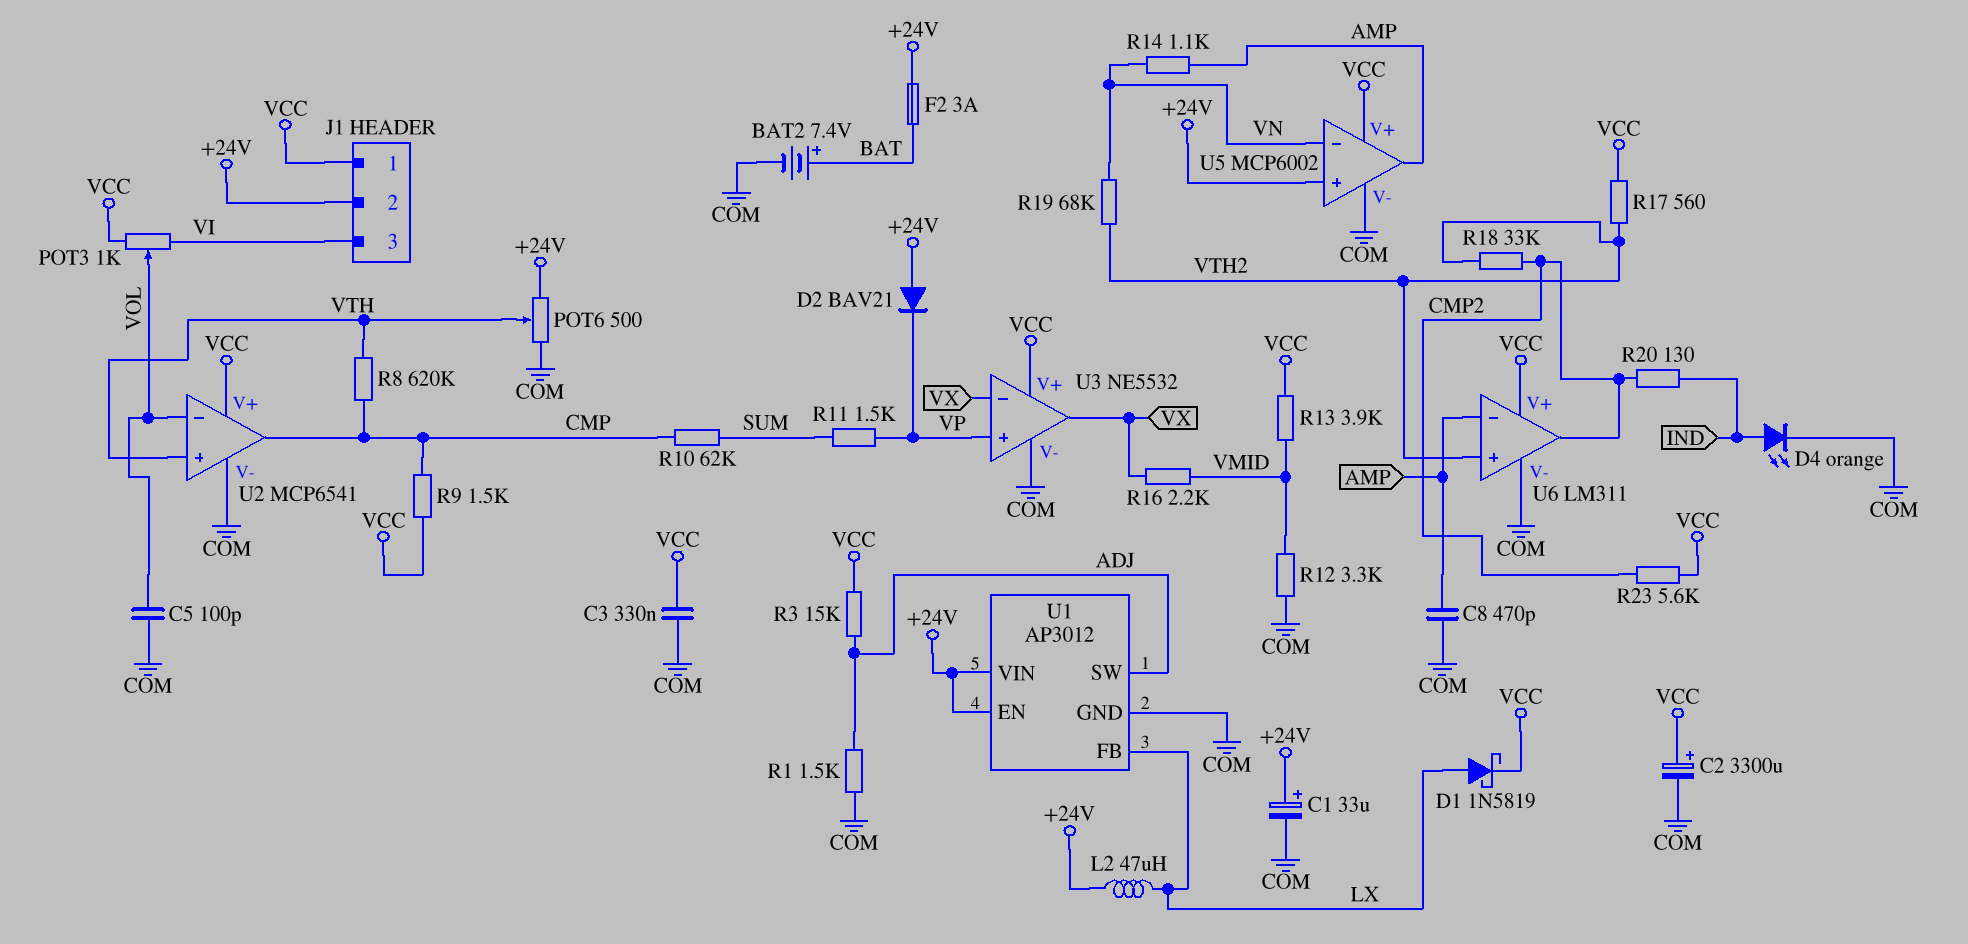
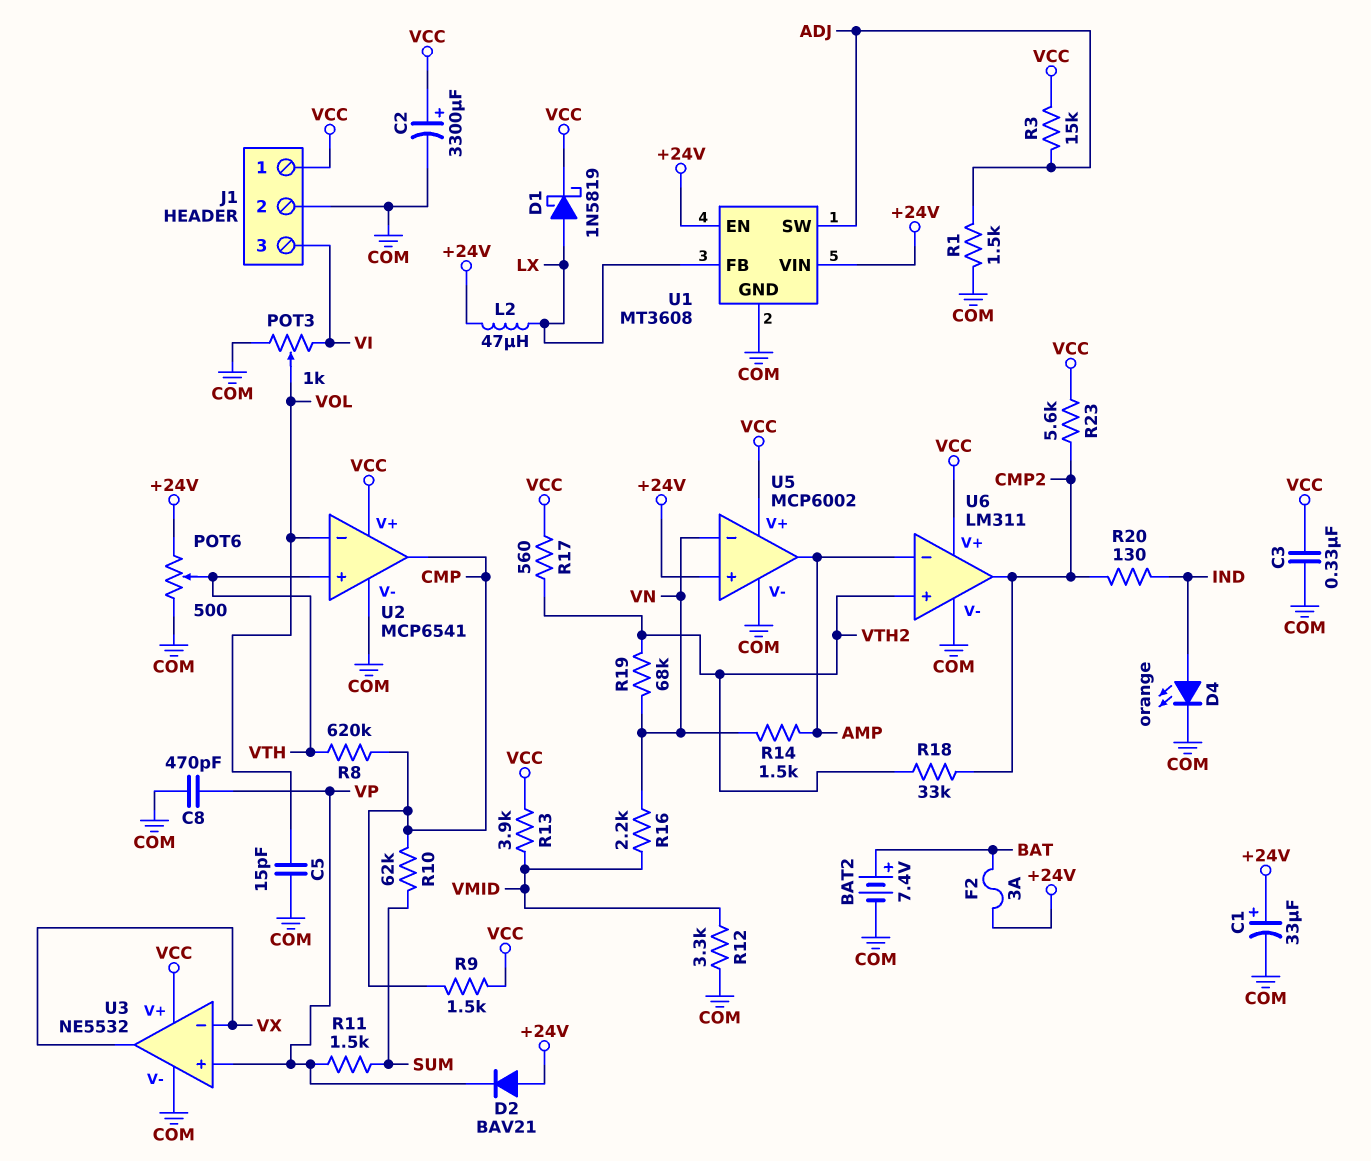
C5: 100pF (COM, VOL) -> 15pF (COM, VOL)
C8: 470pF (AMP, COM) -> 470pF (COM, VP)
J1 pin 2: +24V -> COM
POT3: 1k (VCC, VI, wiper VOL) -> 1k (COM, VI, wiper VOL)
R14: 1.1k (AMP, VN) -> 1.5k (AMP, VN)
R16: 2.2k (VMID, VX) -> 2.2k (VMID, VN)
U1: AP3012 -> MT3608

